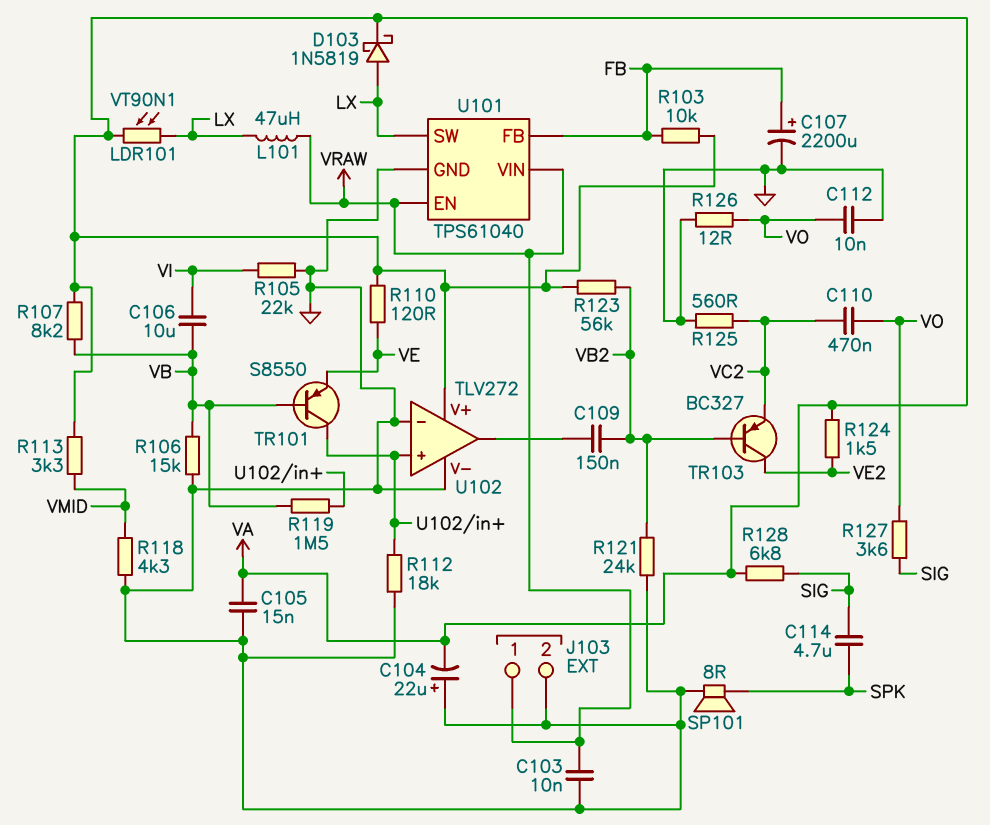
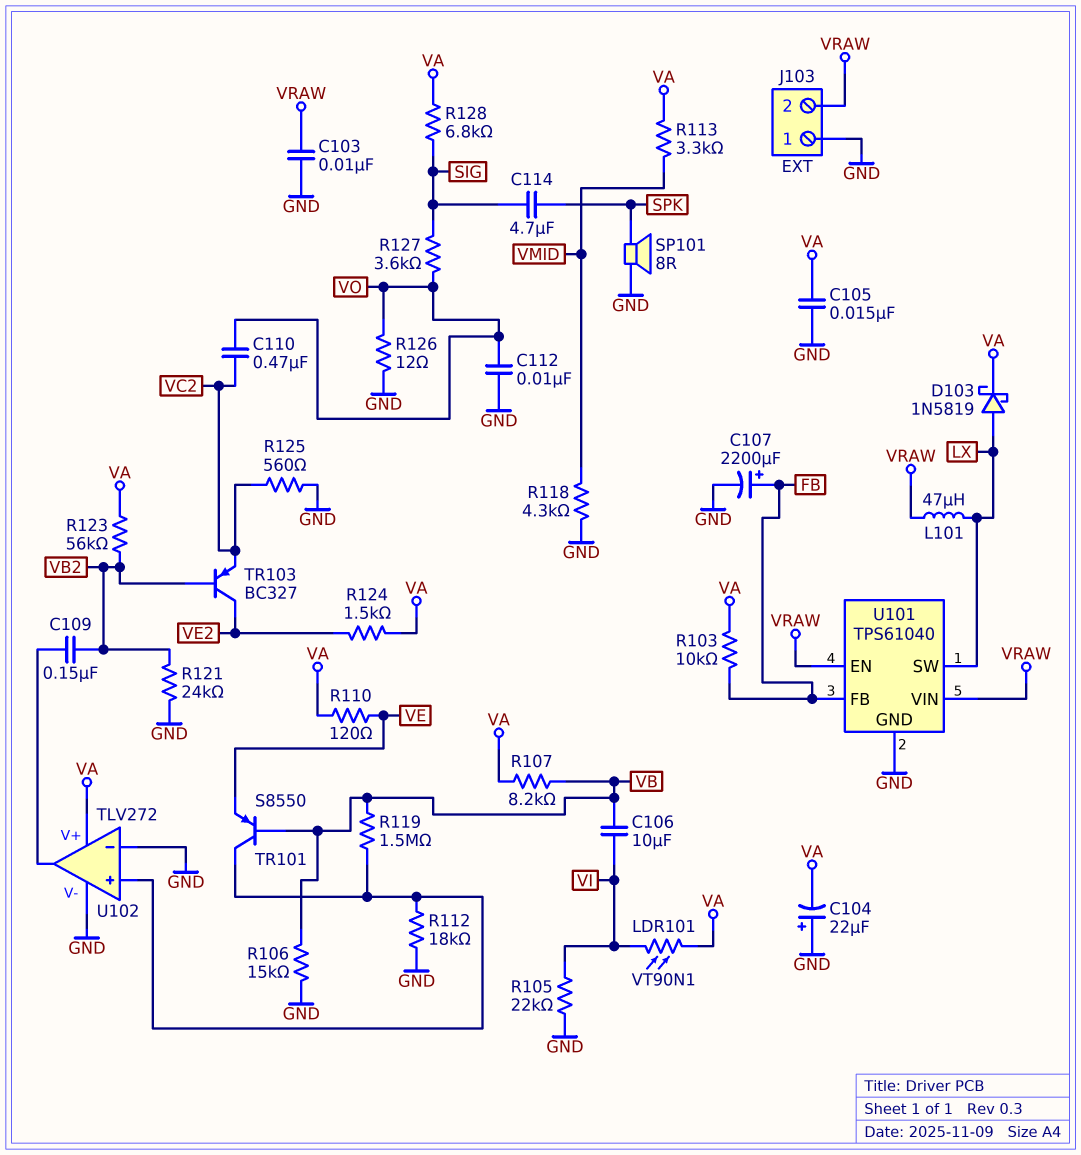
J103 pin 1: VRAW -> GND
J103 pin 2: GND -> VRAW
LDR101: VT90N1 (LX, VA) -> VT90N1 (VA, VI)

